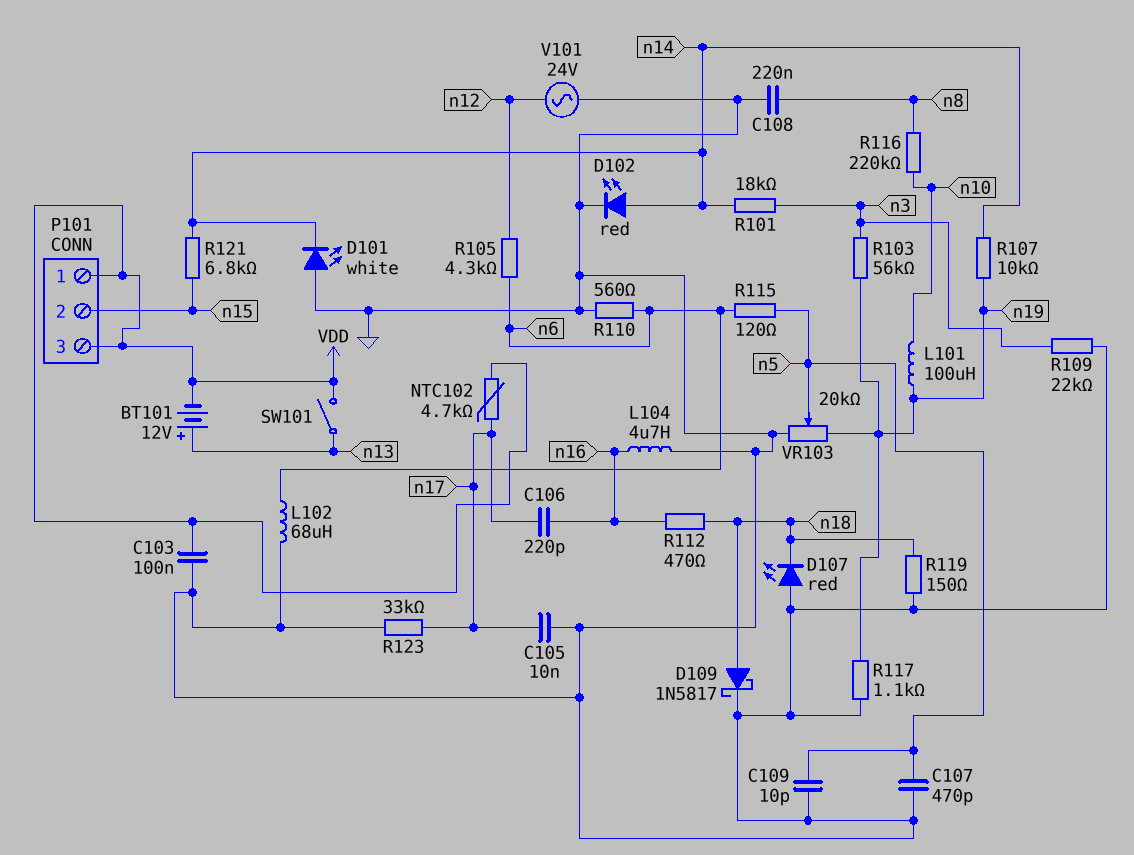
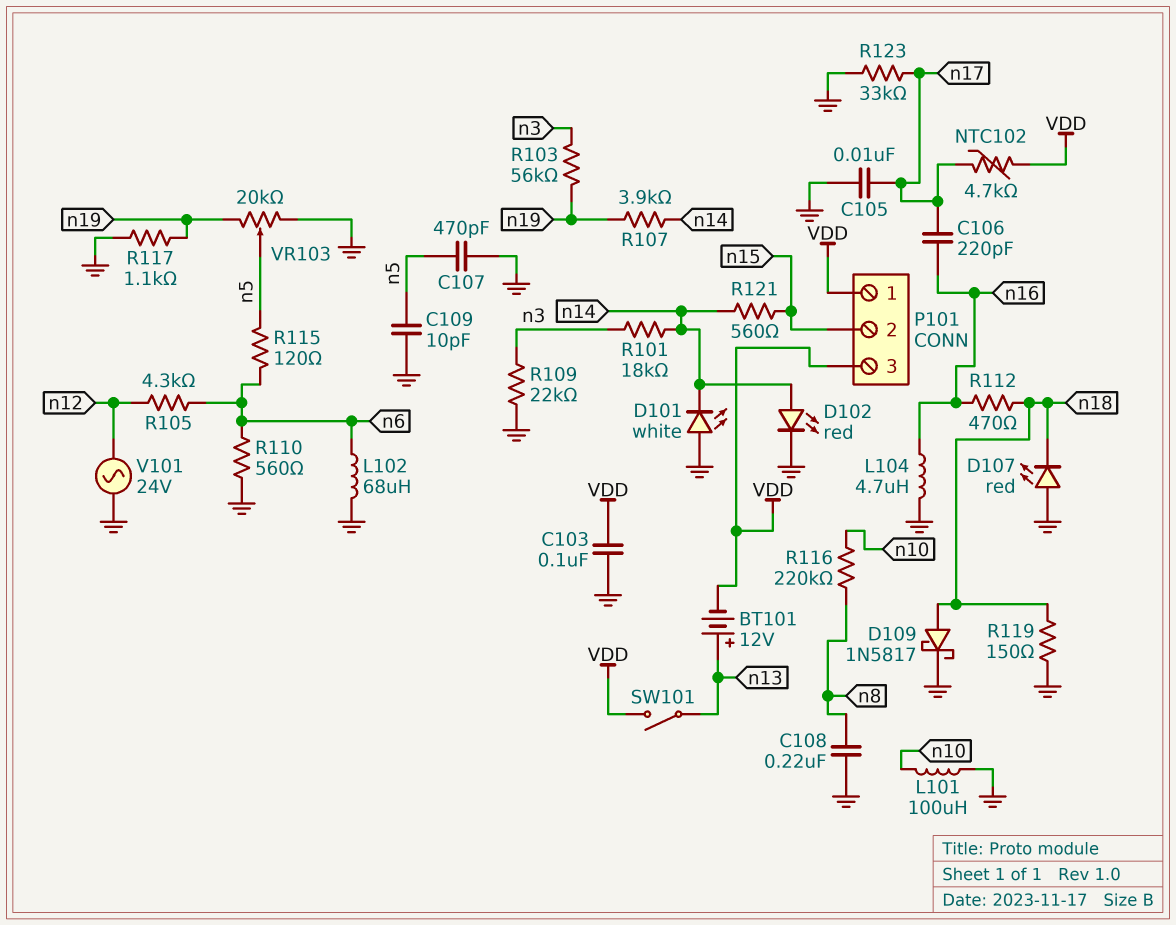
L101: 100uH (n10, n19) -> 100uH (GND, n10)
R107: 10k (n14, n19) -> 3.9k (n14, n19)
R121: 6.8k (n14, n15) -> 560 (n14, n15)

